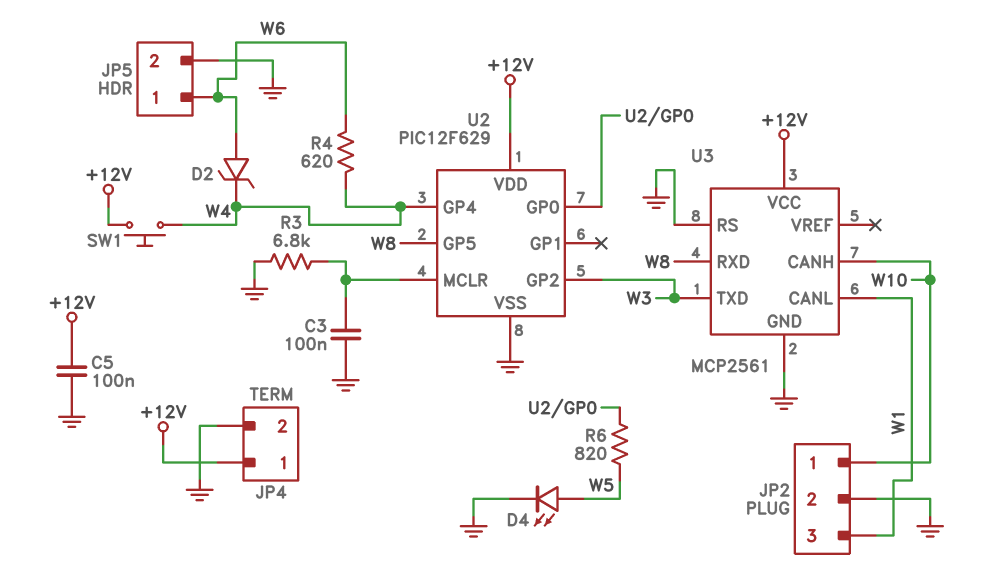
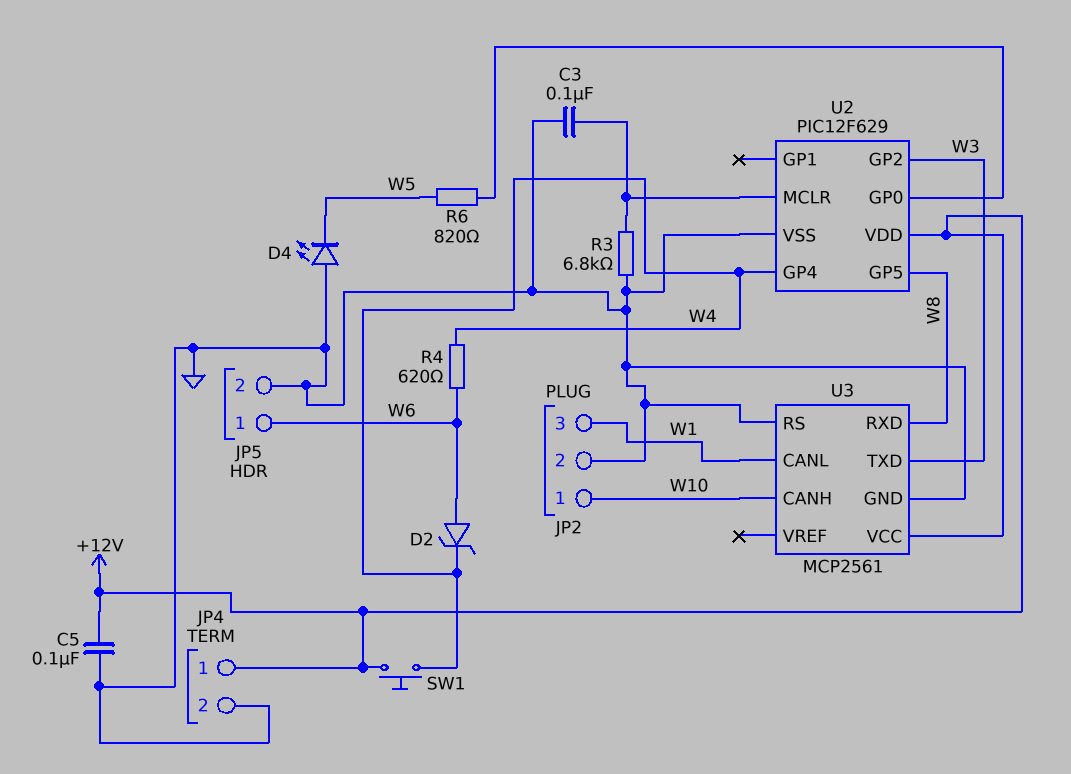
D4: LED (A W5, K GND) -> LED (A GND, K W5)

